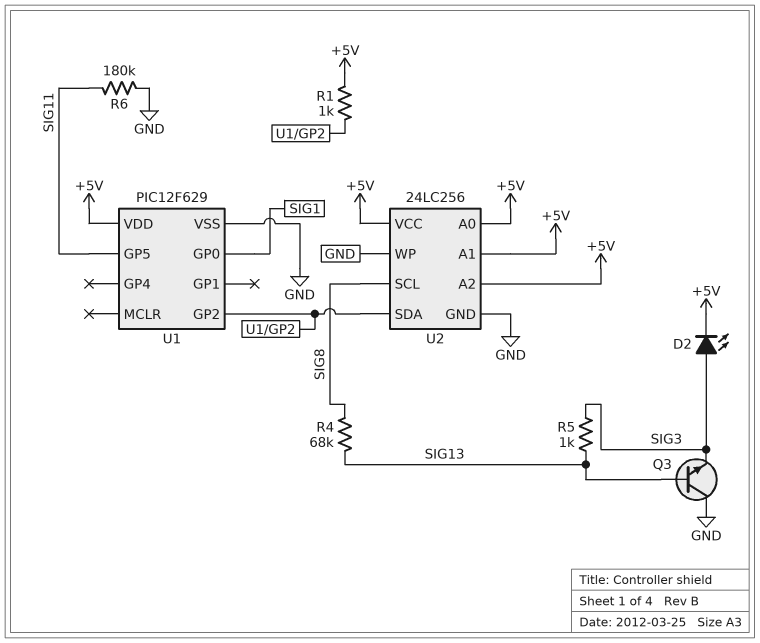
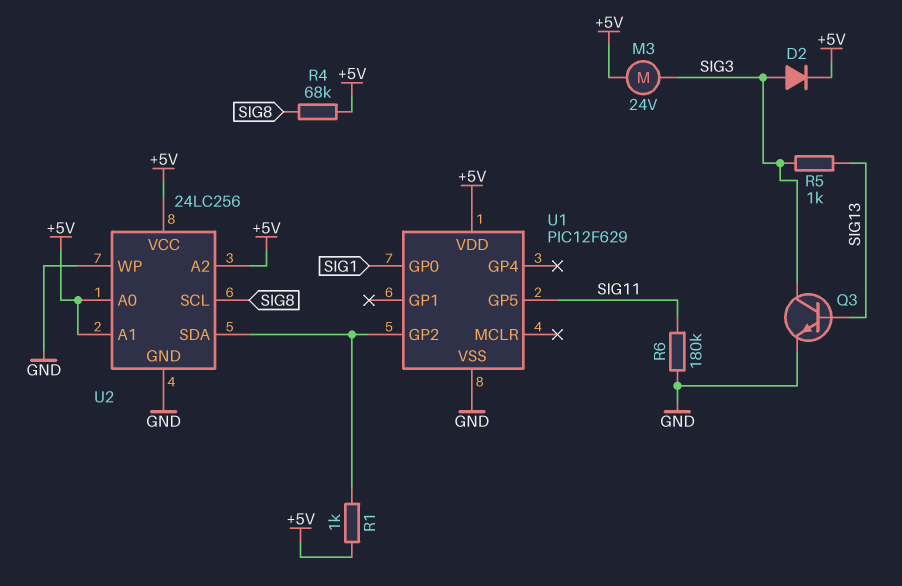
D2: LED (A SIG3, K +5V) -> diode (A SIG3, K +5V)
M3: none -> motor 24V (+5V, SIG3)
Q3: NPN (B SIG13, C GND, E SIG3) -> NPN (B SIG13, C SIG3, E GND)
R4: 68k (SIG8, SIG13) -> 68k (+5V, SIG8)

